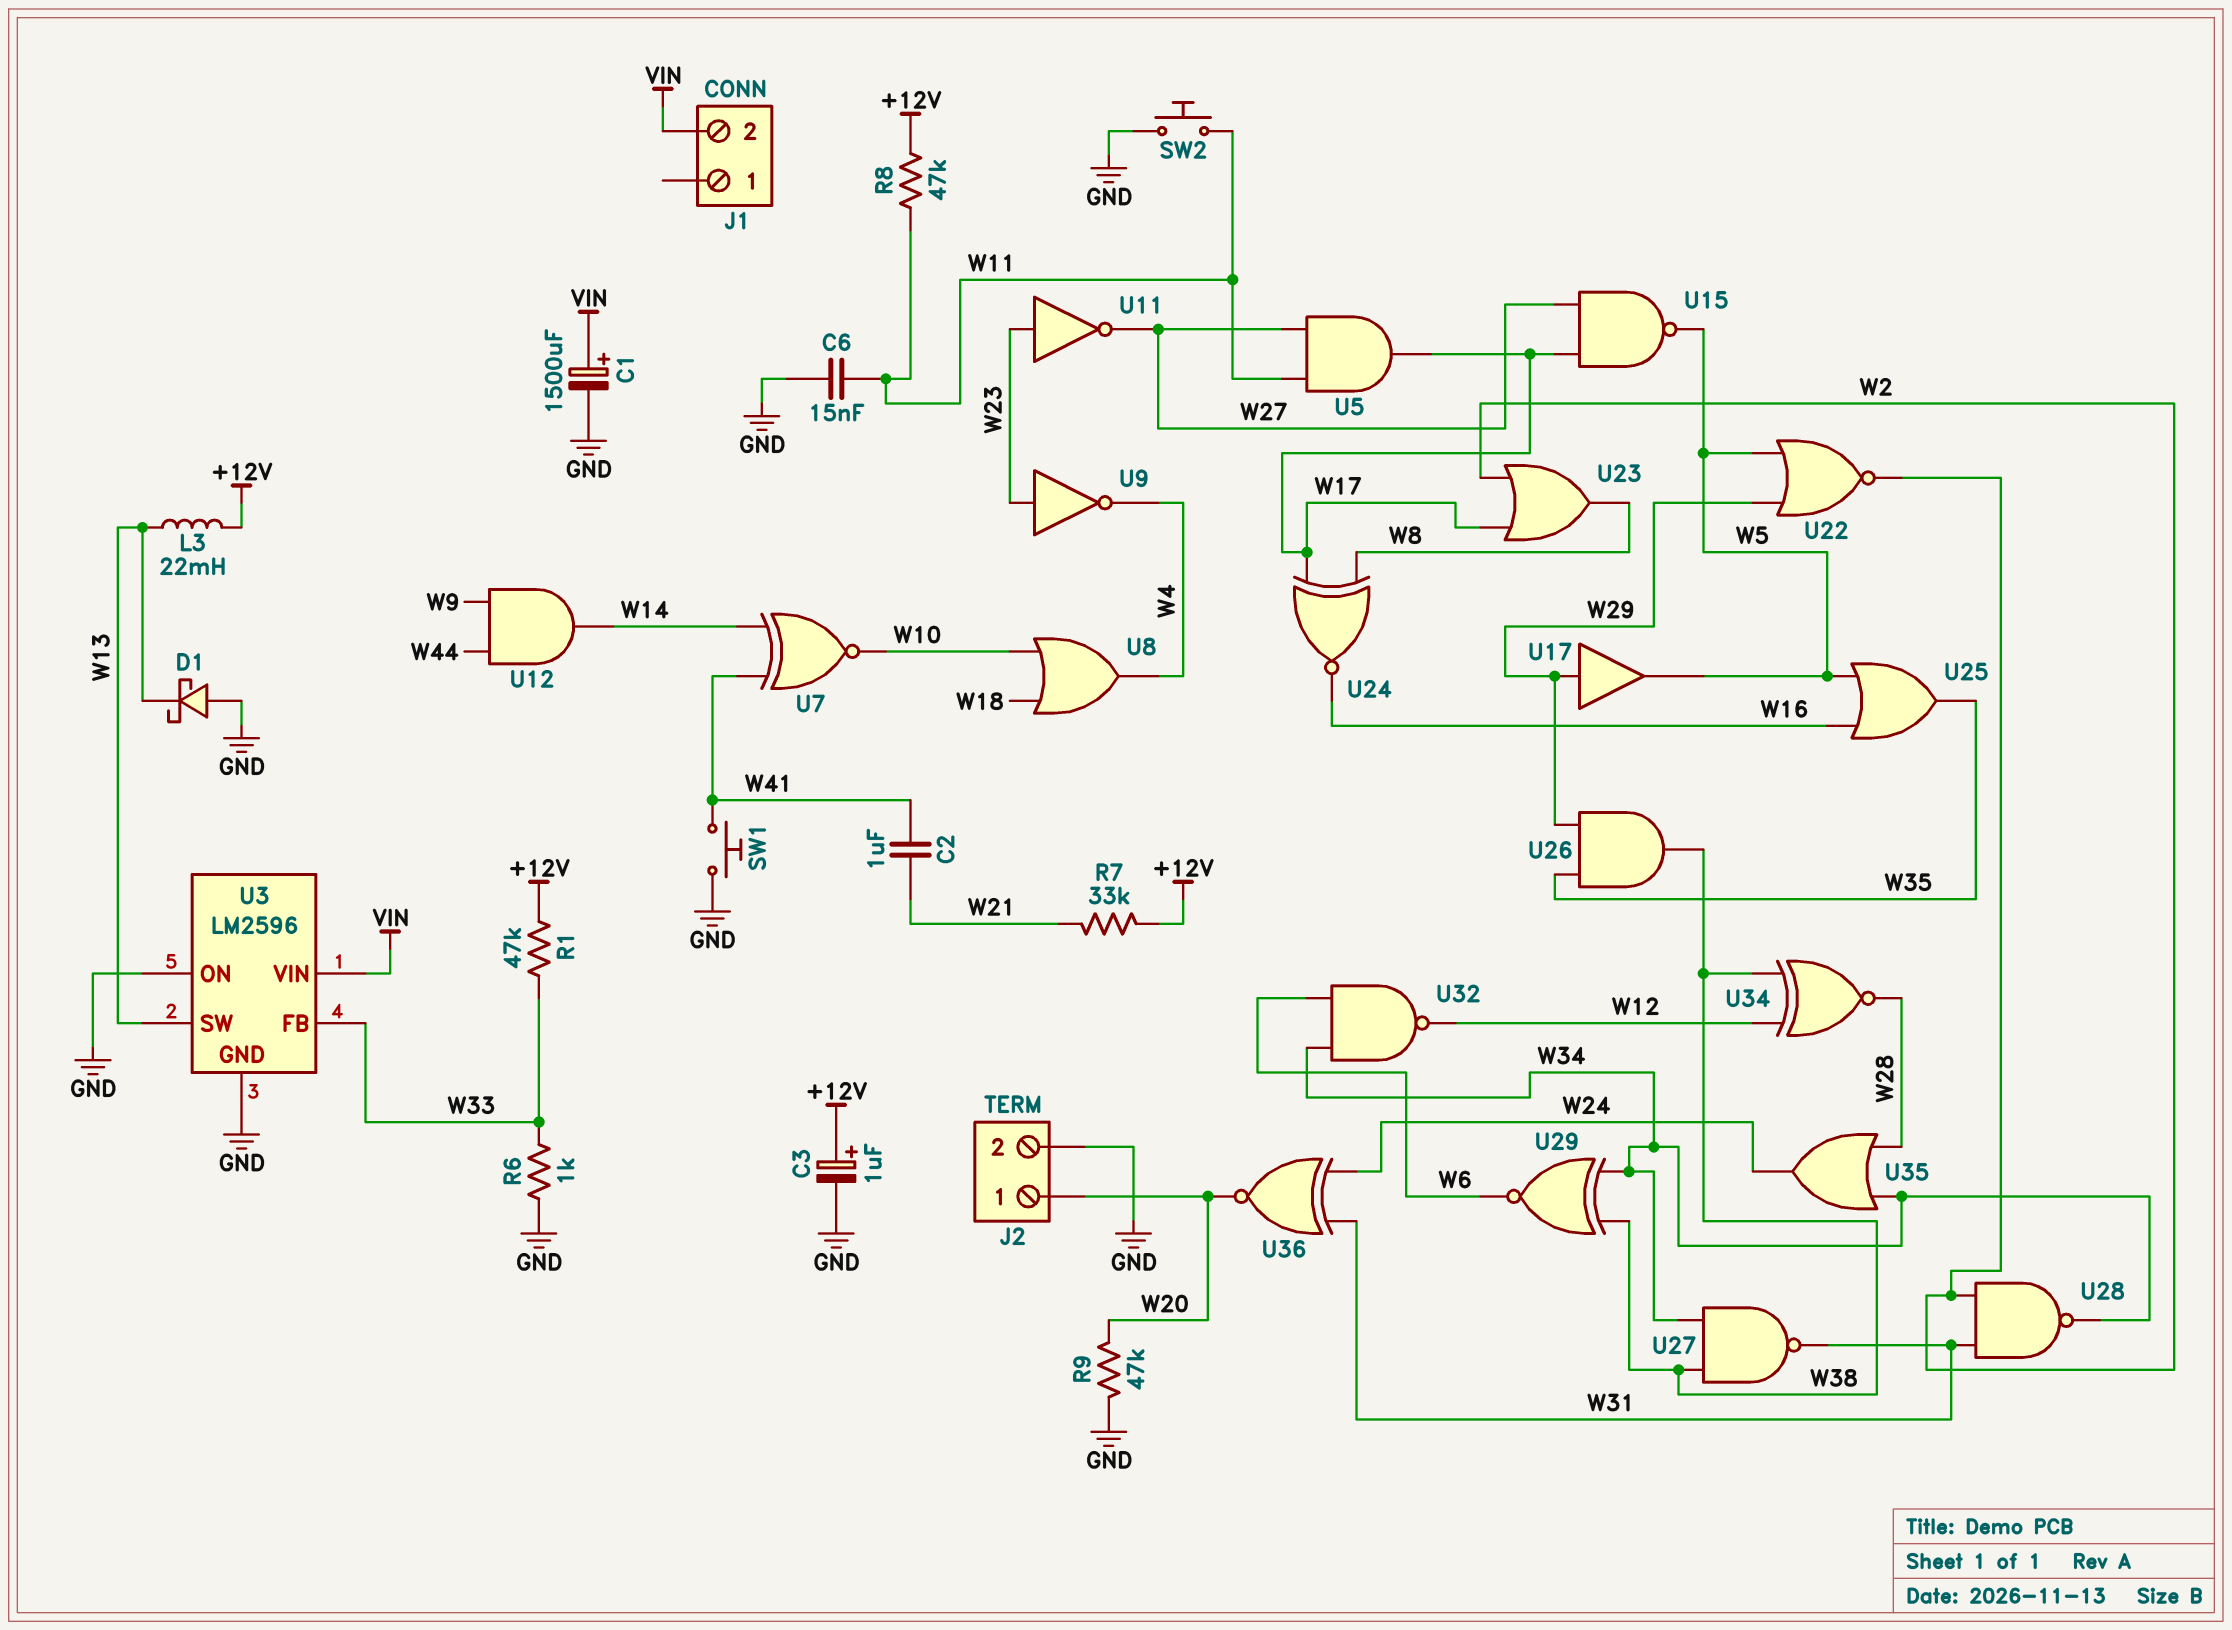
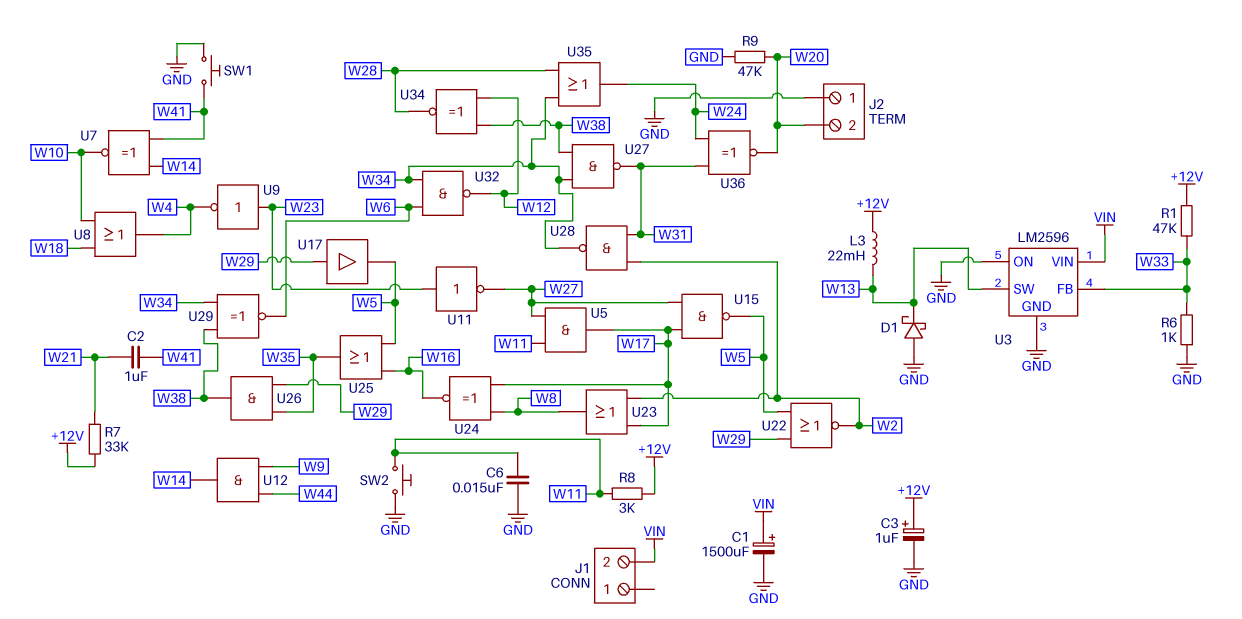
J2 pin 1: W20 -> GND
J2 pin 2: GND -> W20
R8: 47k (+12V, W11) -> 3k (+12V, W11)

